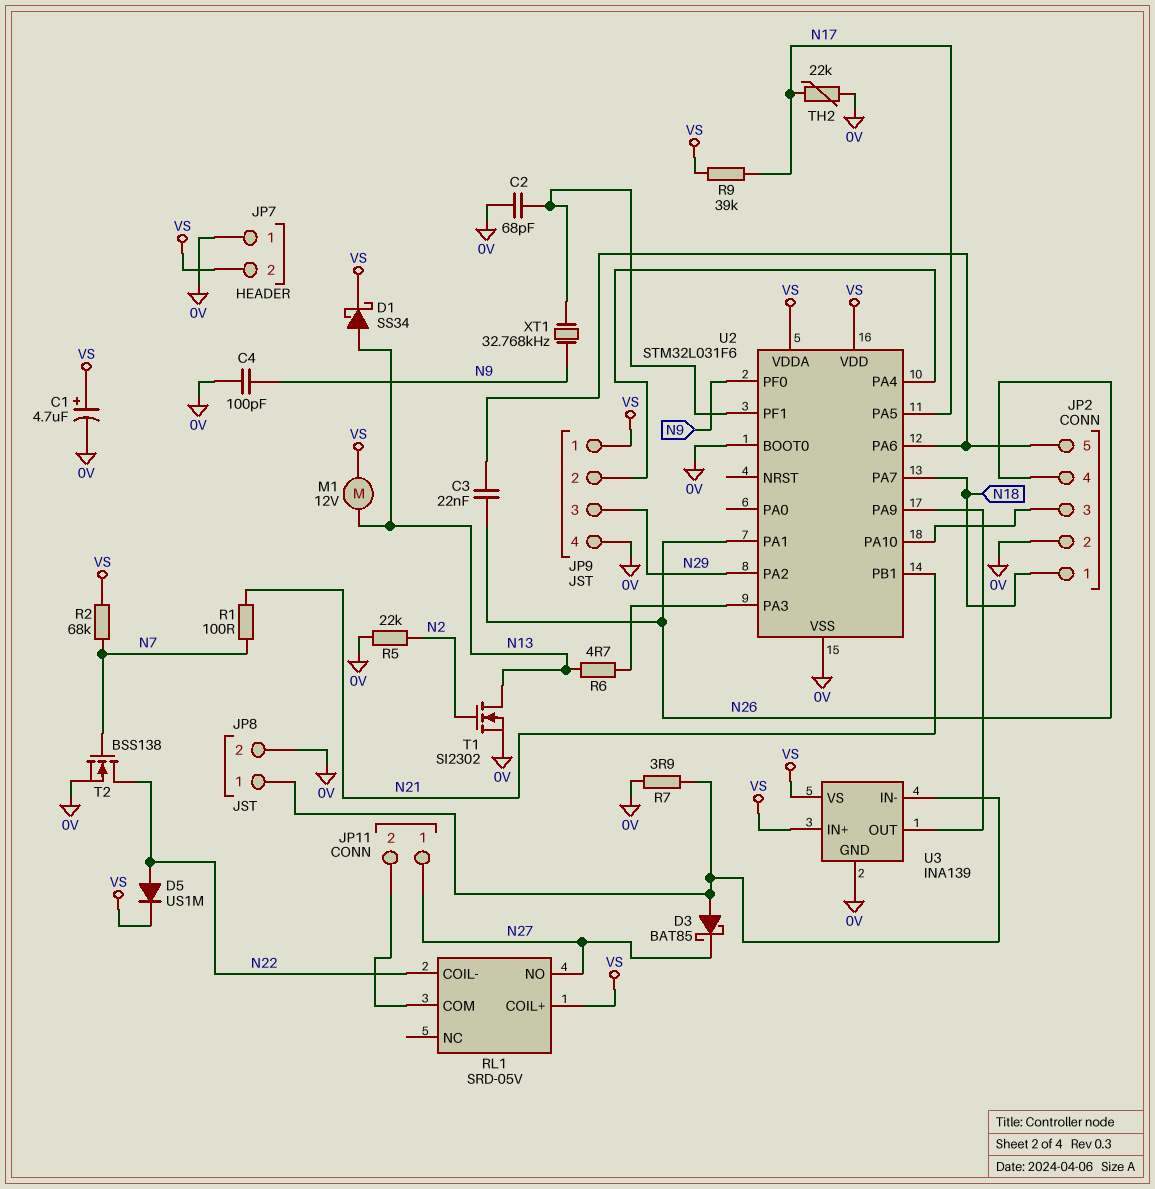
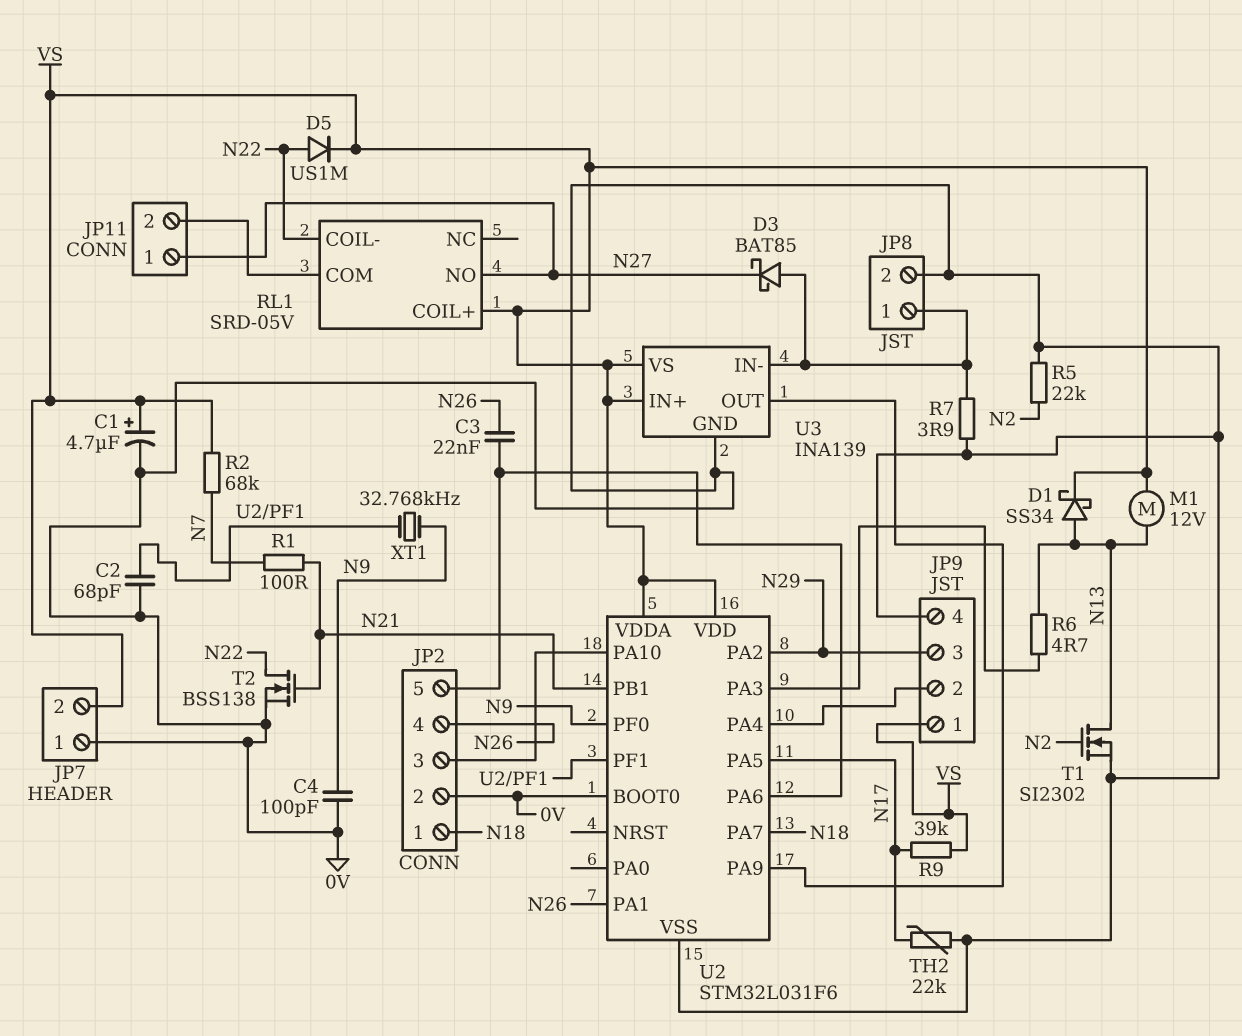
T2: NMOS BSS138 (G N7, D N22, S 0V) -> NMOS BSS138 (G N21, D N22, S 0V)

